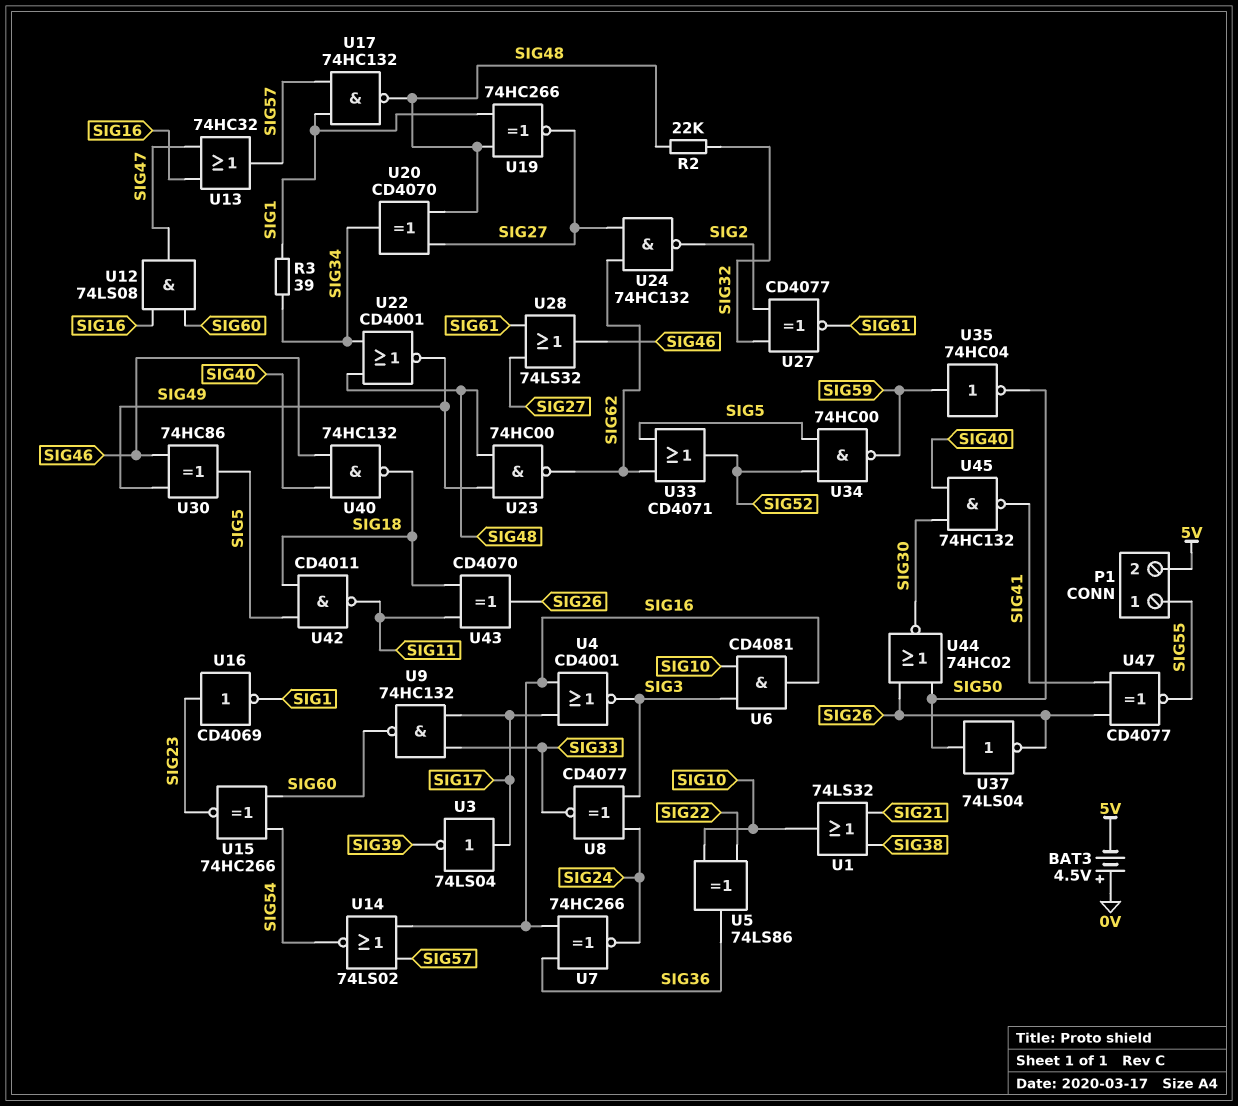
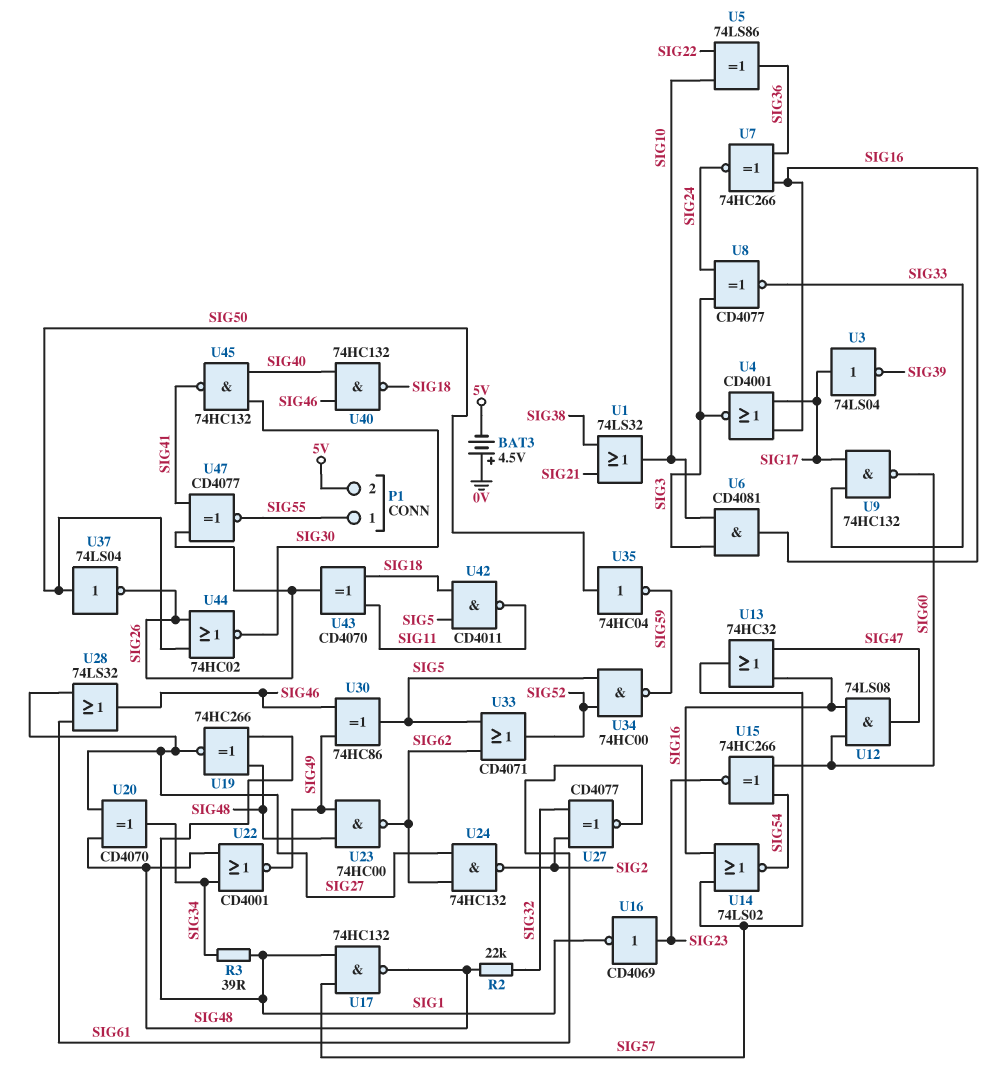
U35: NOT 74HC04 (in SIG59, out SIG50) -> NOT 74HC04 (in SIG50, out SIG59)

